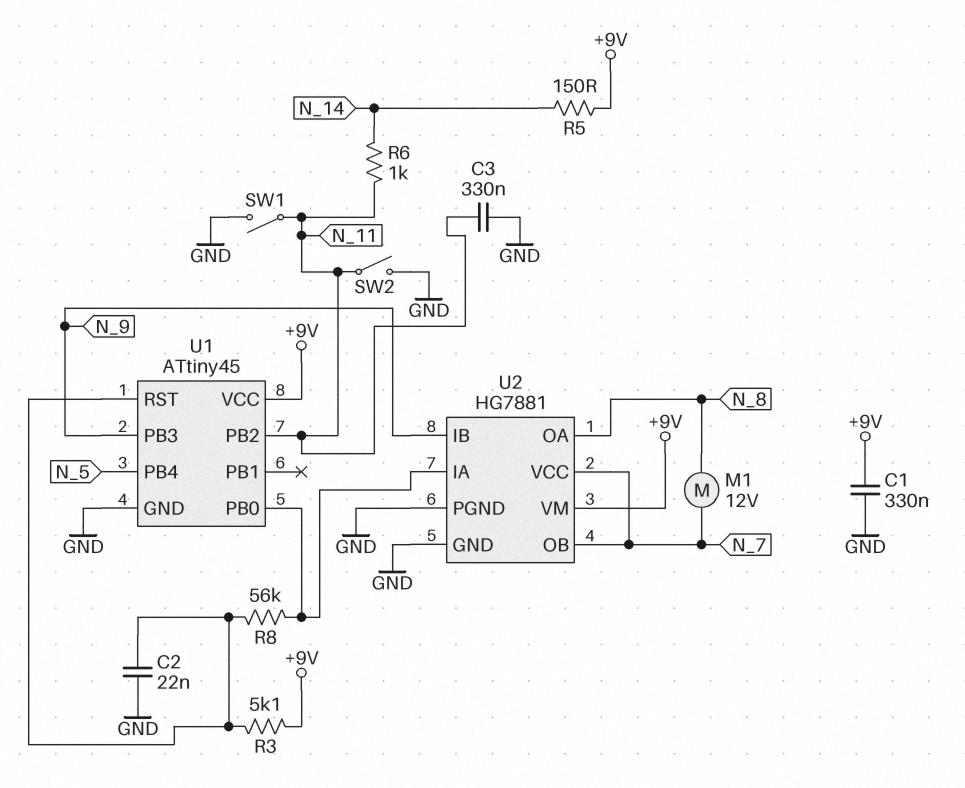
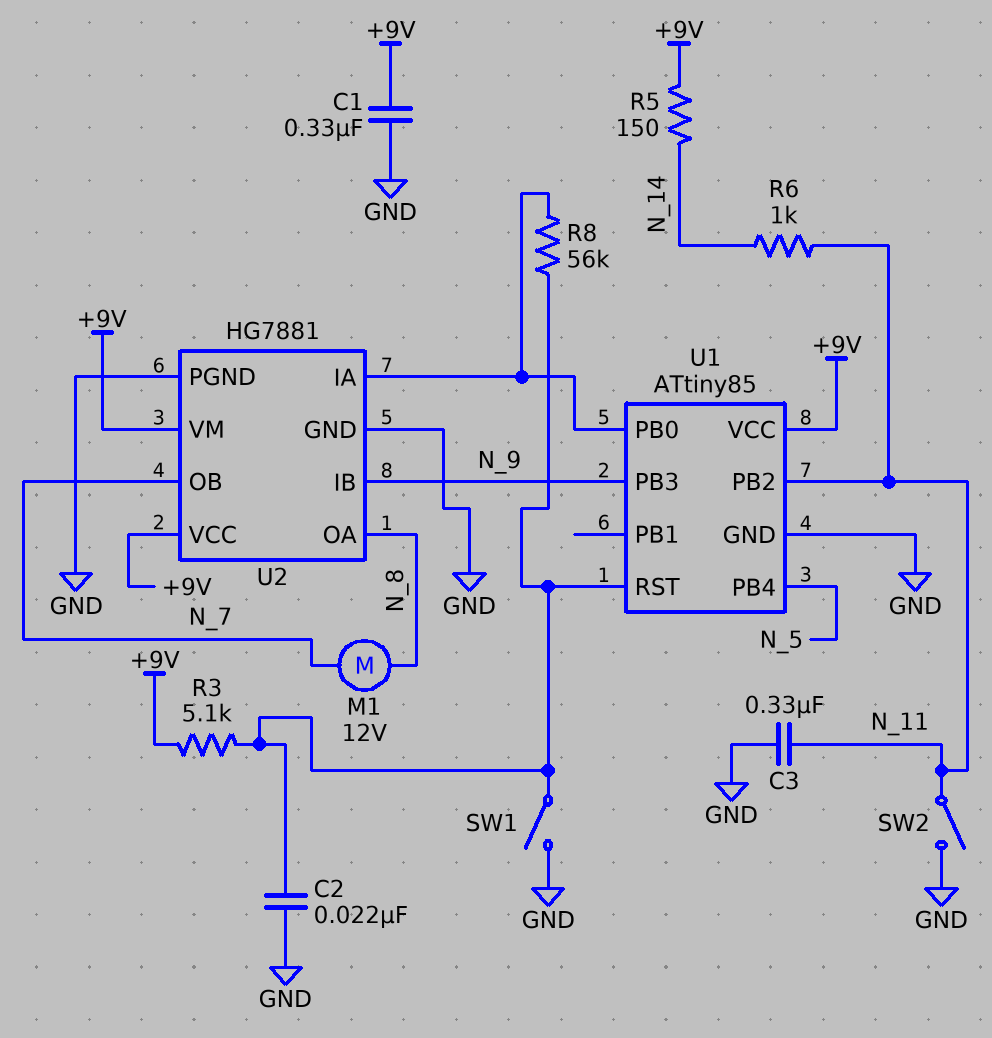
SW1: switch (GND, N_11) -> switch (GND, U1/RST)
U1: ATtiny45 -> ATtiny85
U2 pin VCC: N_7 -> +9V

